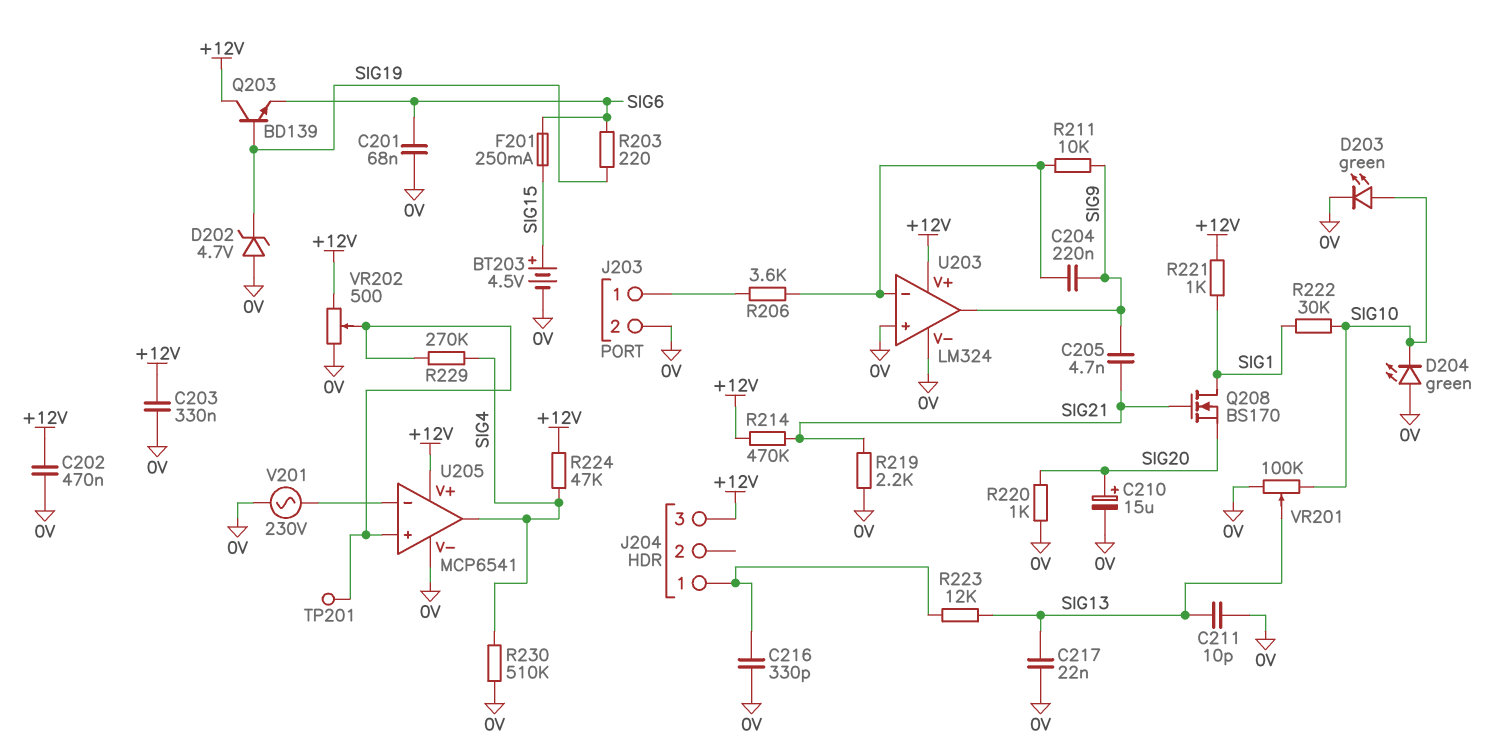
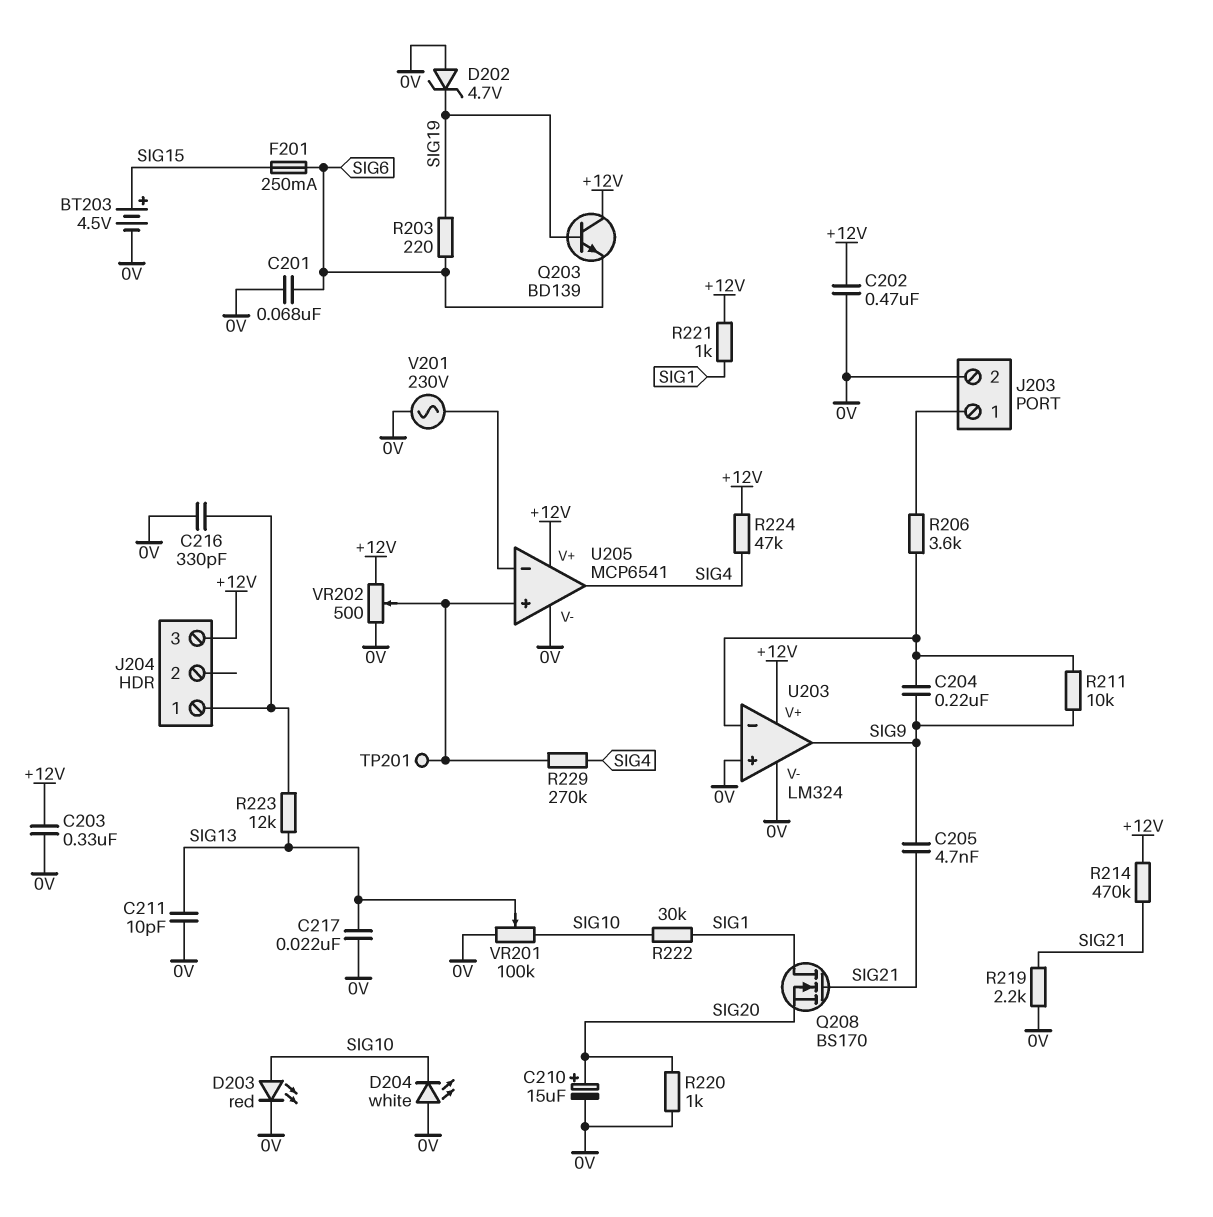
D203: LED green (A SIG10, K 0V) -> LED red (A SIG10, K 0V)
D204: LED green (A 0V, K SIG10) -> LED white (A 0V, K SIG10)
R230: 510k (0V, SIG4) -> none

